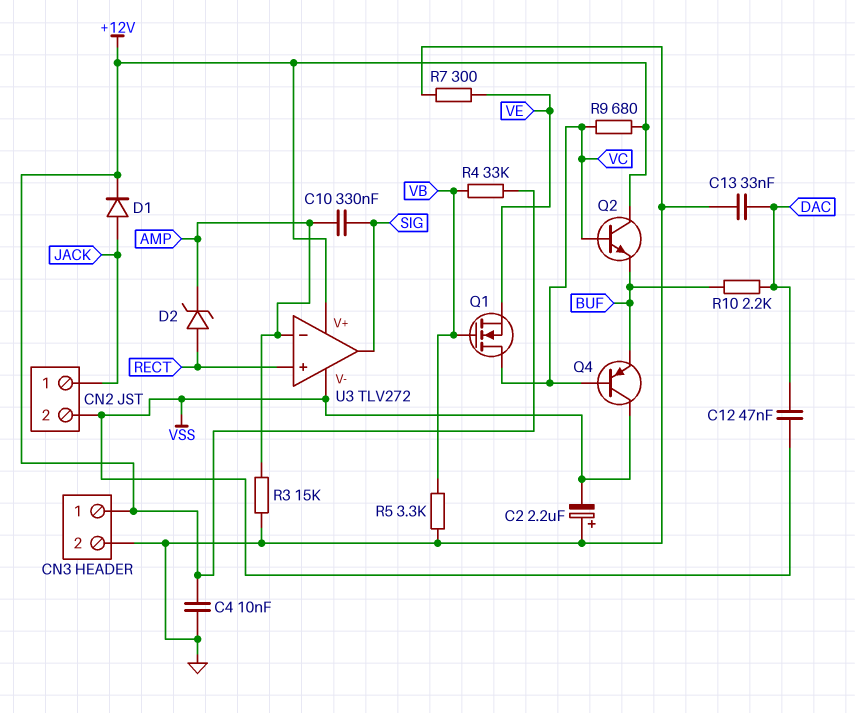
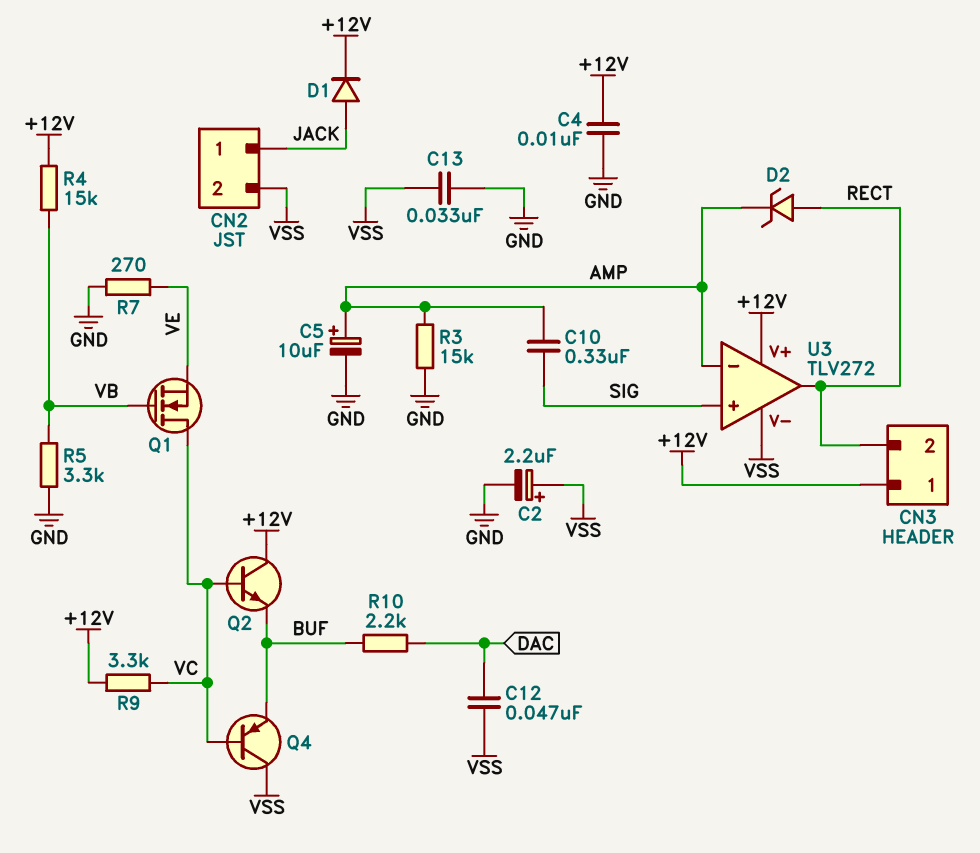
C2: 2.2uF (plus GND, minus VSS) -> 2.2uF (plus VSS, minus GND)
C5: none -> 10uF (plus AMP, minus GND)
C13: 33nF (DAC, GND) -> 33nF (GND, VSS)
CN3 pin 2: GND -> RECT
R4: 33k (+12V, VB) -> 15k (+12V, VB)
R7: 300 (GND, VE) -> 270 (GND, VE)
R9: 680 (+12V, VC) -> 3.3k (+12V, VC)
U3 pin in+: RECT -> SIG
U3 pin out: SIG -> RECT

